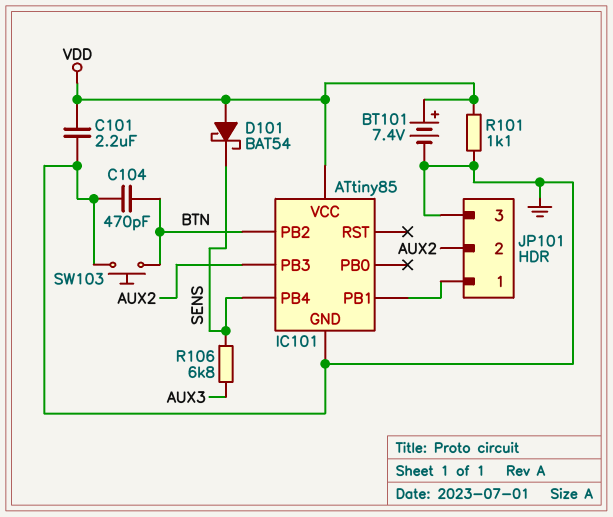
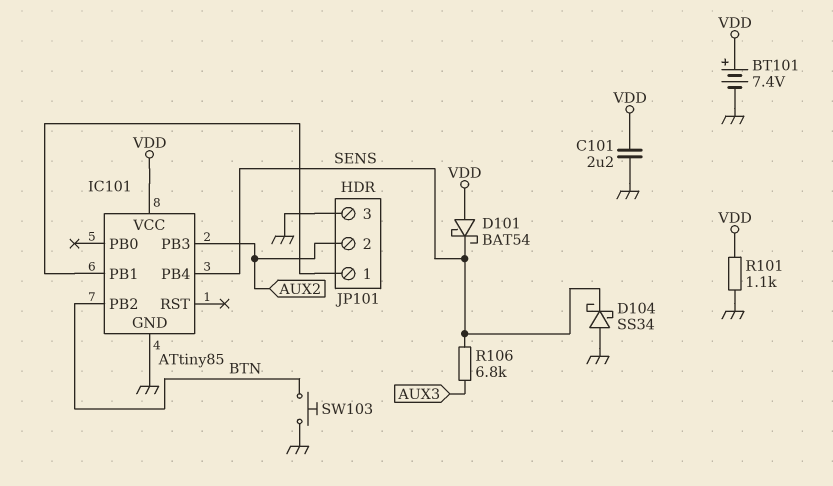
C104: 470pF (BTN, GND) -> none
D104: none -> schottky SS34 (A GND, K SENS)

